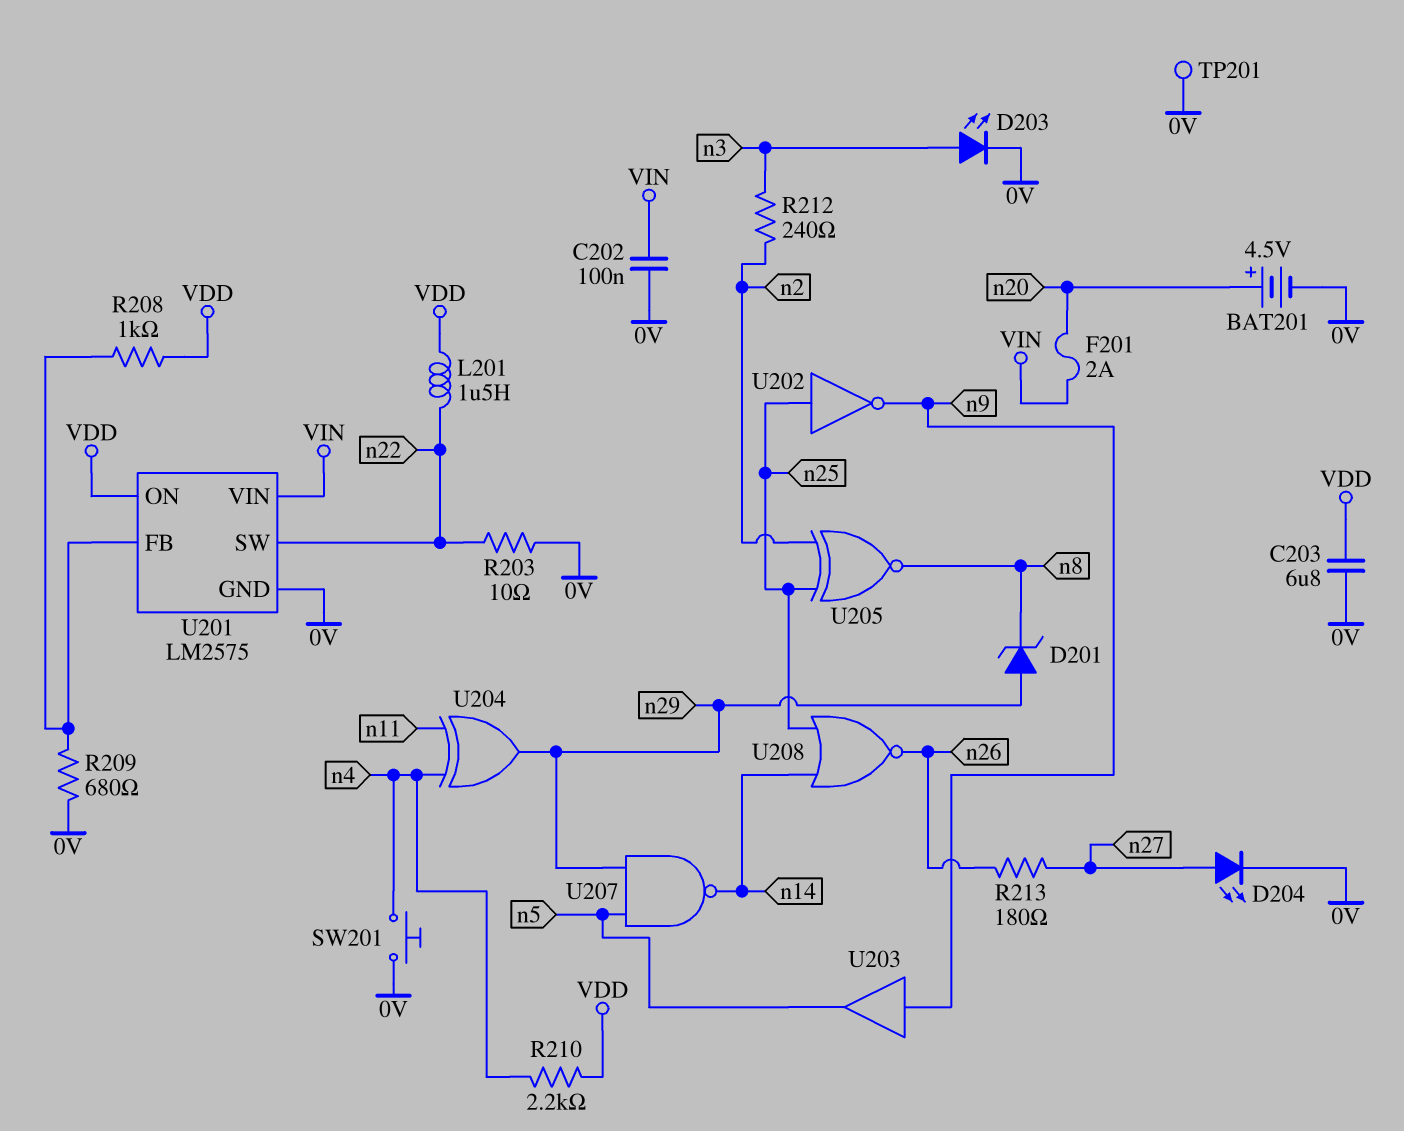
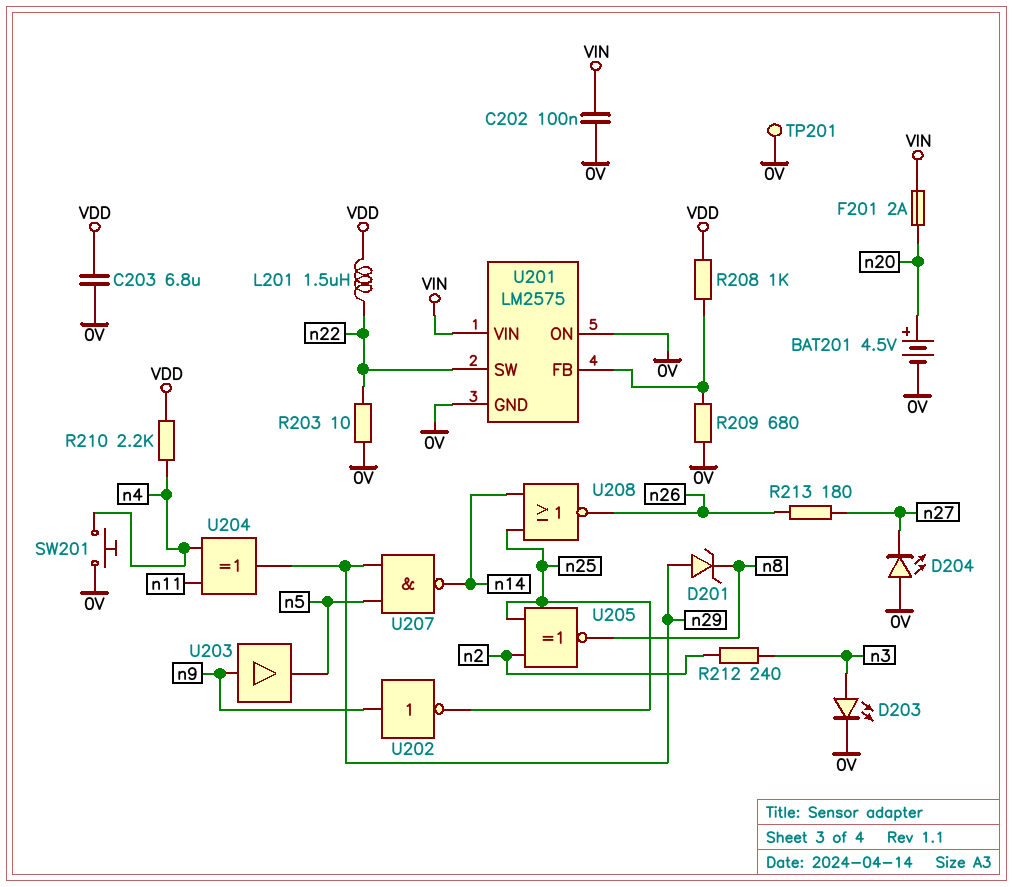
D204: LED (A n27, K 0V) -> LED (A 0V, K n27)
U201 pin ON: VDD -> 0V
U202: NOT (in n25, out n9) -> NOT (in n9, out n25)

